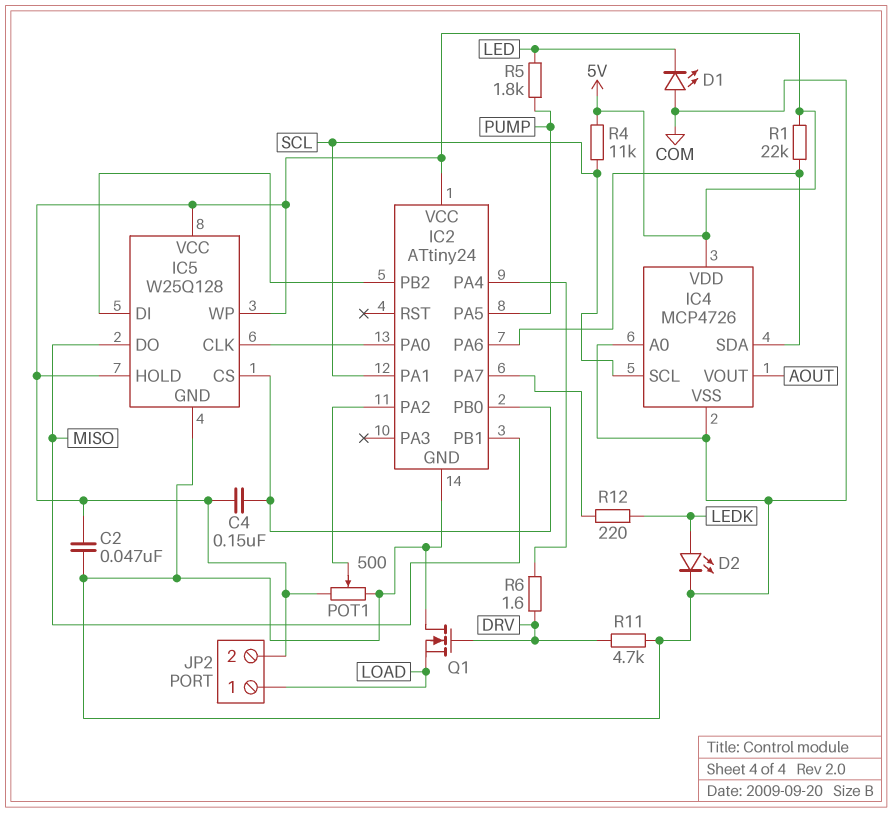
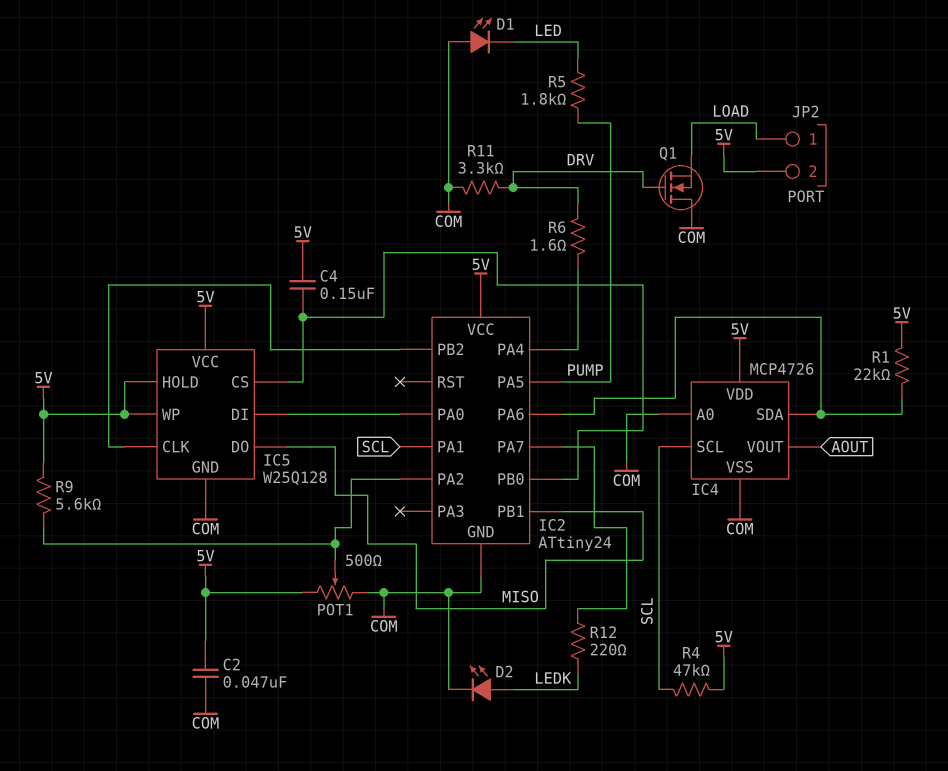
IC5 pin CLK: IC2/PA0 -> IC2/PB2
IC5 pin DI: IC2/PB2 -> IC2/PA0
R4: 11k (5V, SCL) -> 47k (5V, SCL)
R9: none -> 5.6k (5V, IC2/PA2)
R11: 4.7k (COM, DRV) -> 3.3k (COM, DRV)

